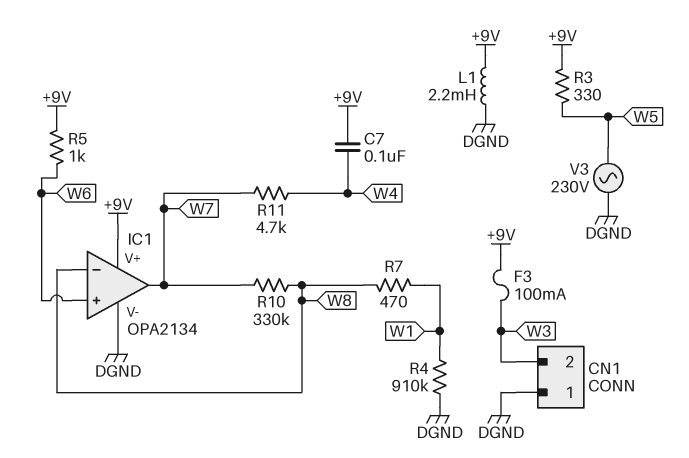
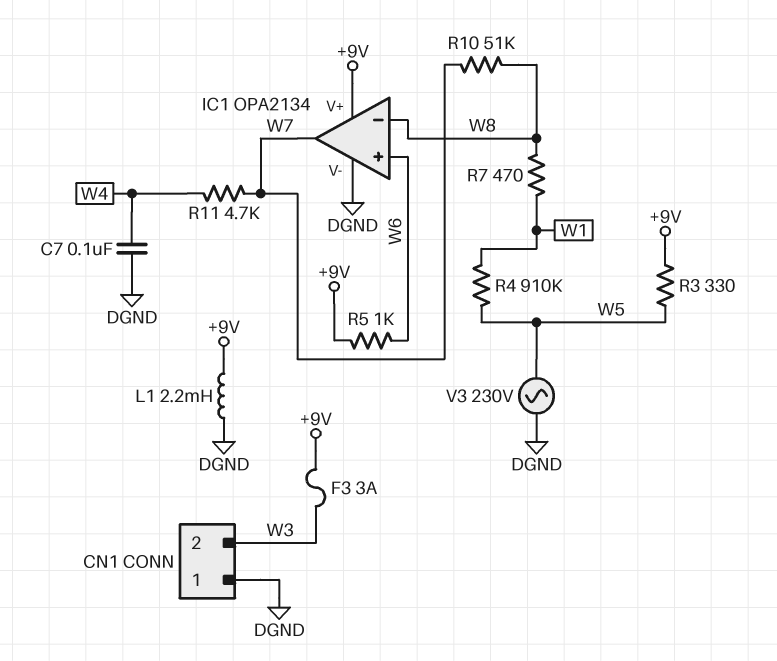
C7: 100nF (+9V, W4) -> 100nF (DGND, W4)
F3: 100mA (+9V, W3) -> 3A (+9V, W3)
R4: 910k (DGND, W1) -> 910k (W1, W5)
R10: 330k (W7, W8) -> 51k (W7, W8)

